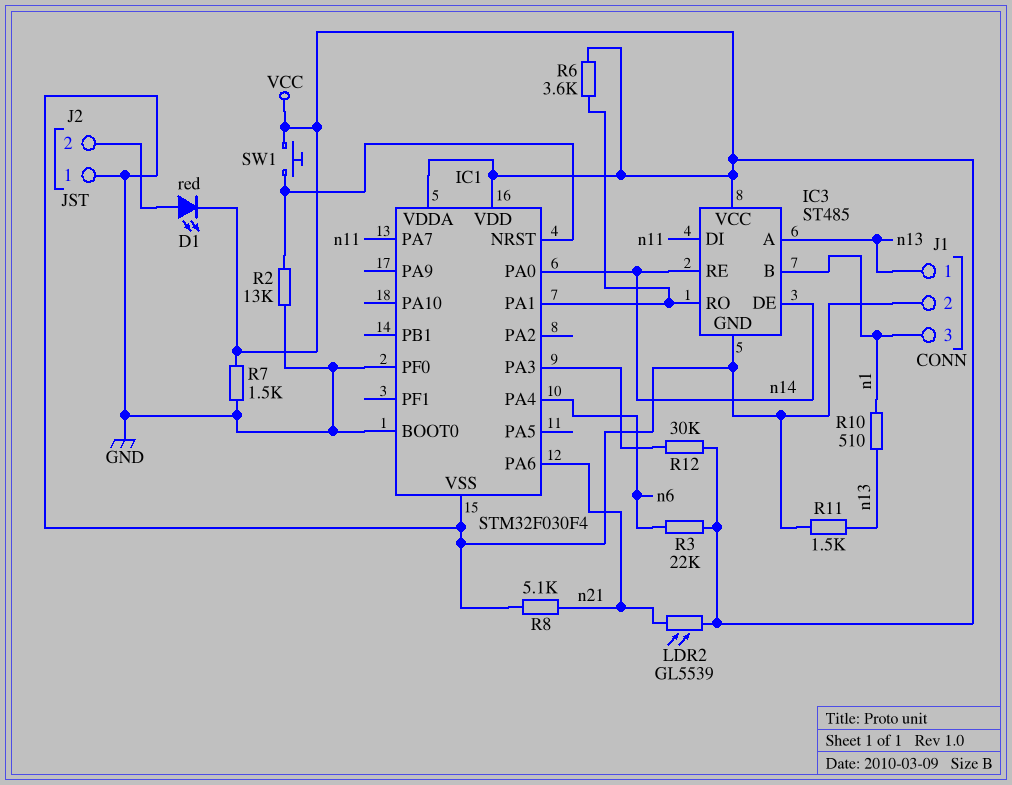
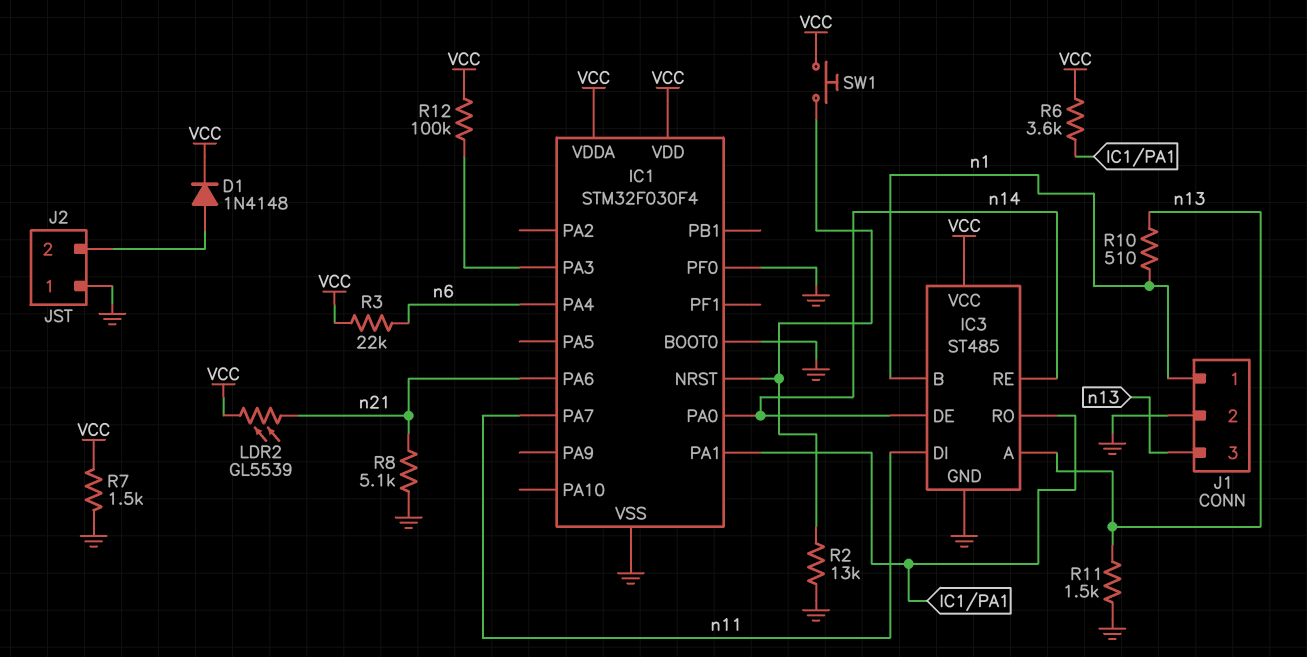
D1: LED red (A J2/2, K VCC) -> diode 1N4148 (A J2/2, K VCC)
J1 pin 1: n13 -> n1
J1 pin 3: n1 -> n13
R12: 30k (IC1/PA3, VCC) -> 100k (IC1/PA3, VCC)

